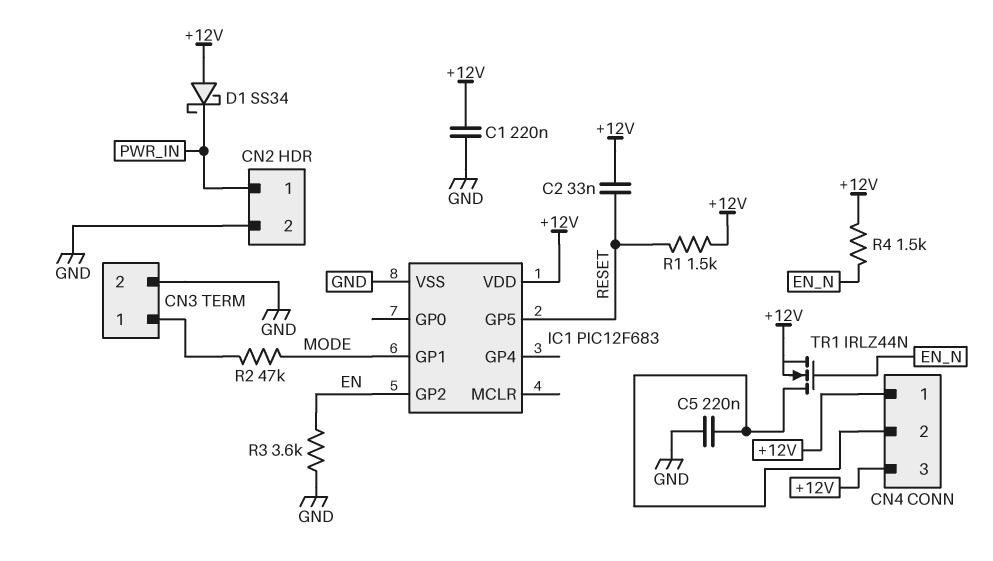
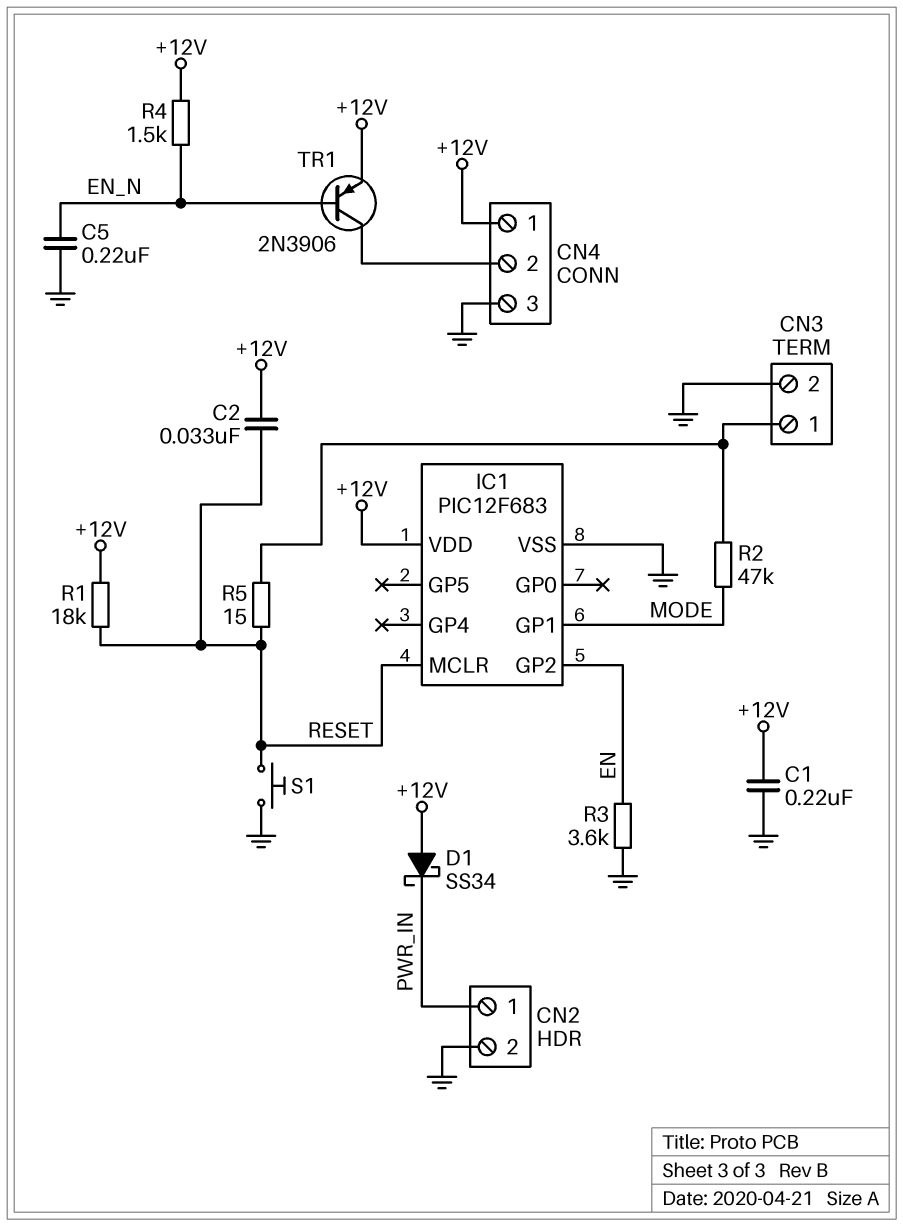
C5: 220nF (CN4/2, GND) -> 220nF (EN_N, GND)
CN4 pin 3: +12V -> GND
IC1 pin GP5: RESET -> none
IC1 pin MCLR: none -> RESET
R1: 1.5k (+12V, RESET) -> 18k (+12V, RESET)
R5: none -> 15 (CN3/1, RESET)
S1: none -> button (GND, RESET)
TR1: NMOS IRLZ44N (G EN_N, D CN4/2, S +12V) -> PNP 2N3906 (B EN_N, C CN4/2, E +12V)

